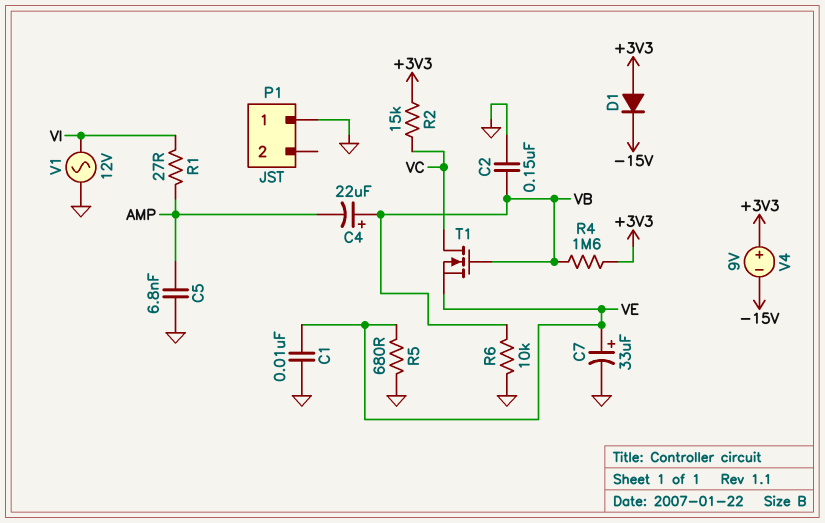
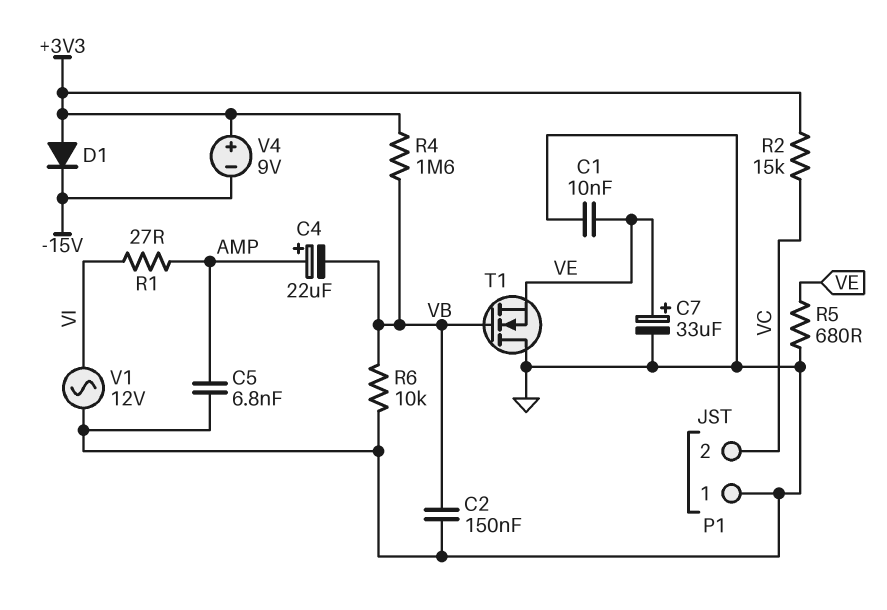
C4: 22uF (plus VB, minus AMP) -> 22uF (plus AMP, minus VB)
P1 pin 2: none -> VC
T1: NMOS (G VB, D VC, S VE) -> NMOS (G VB, D GND, S VE)

